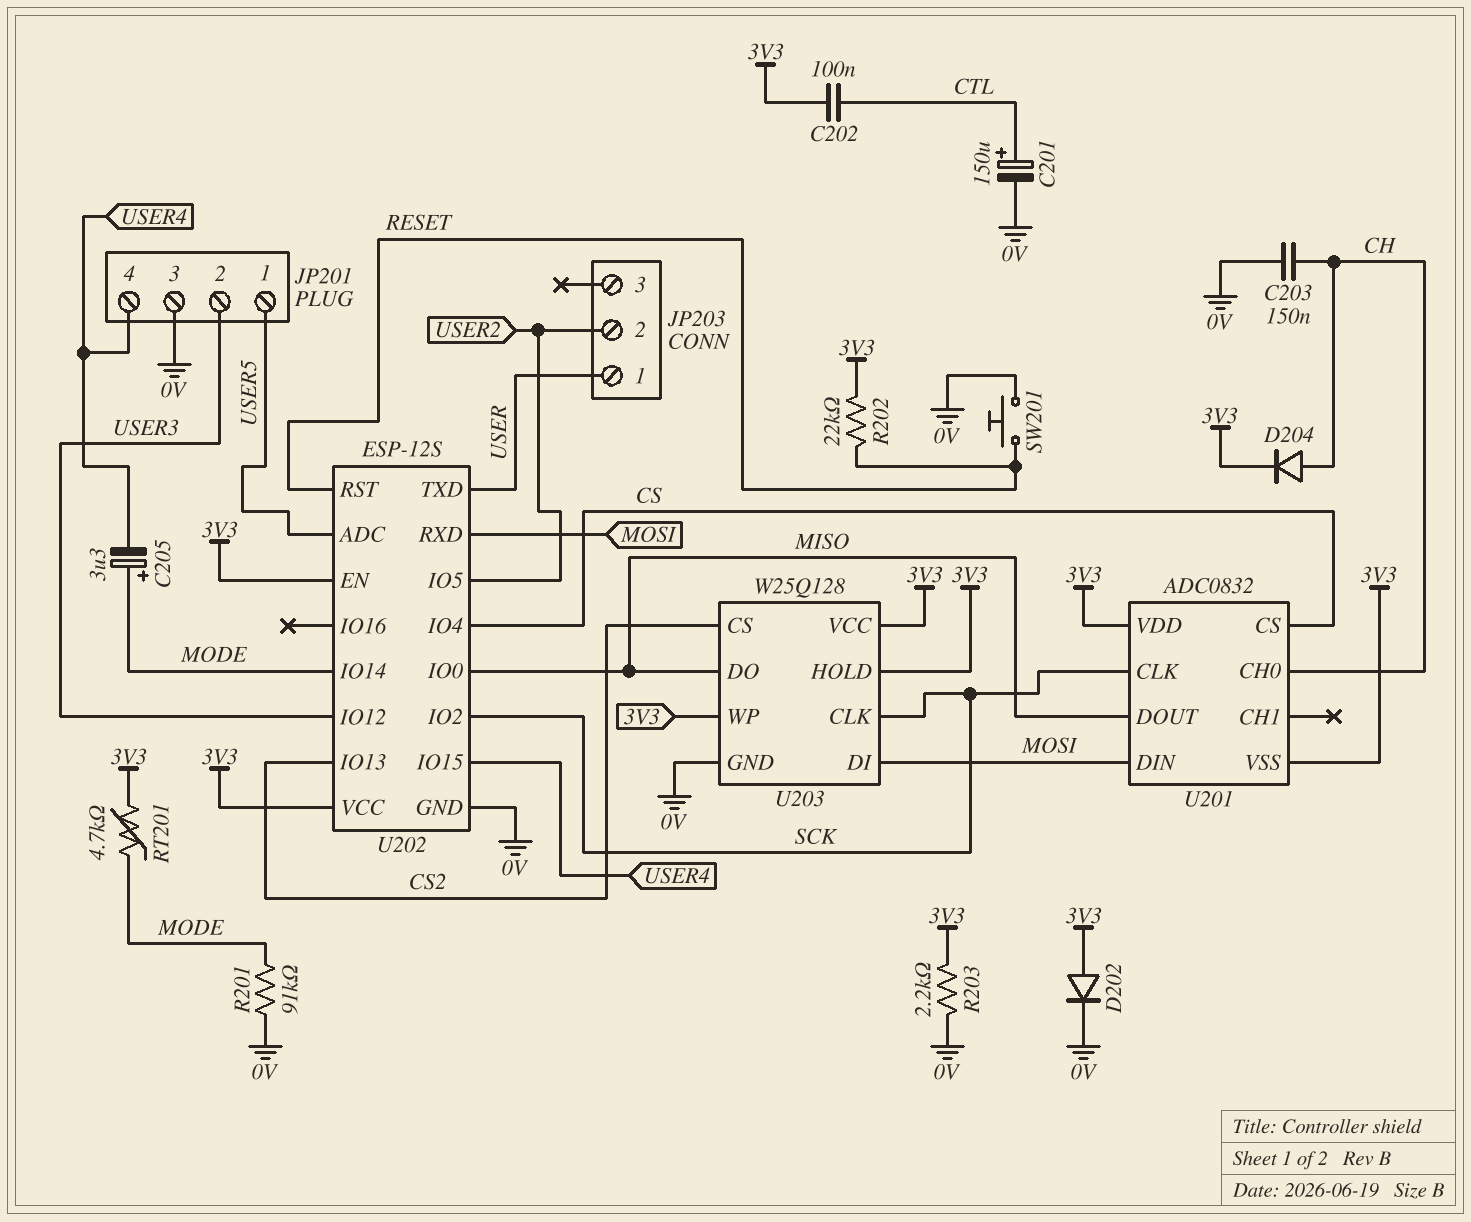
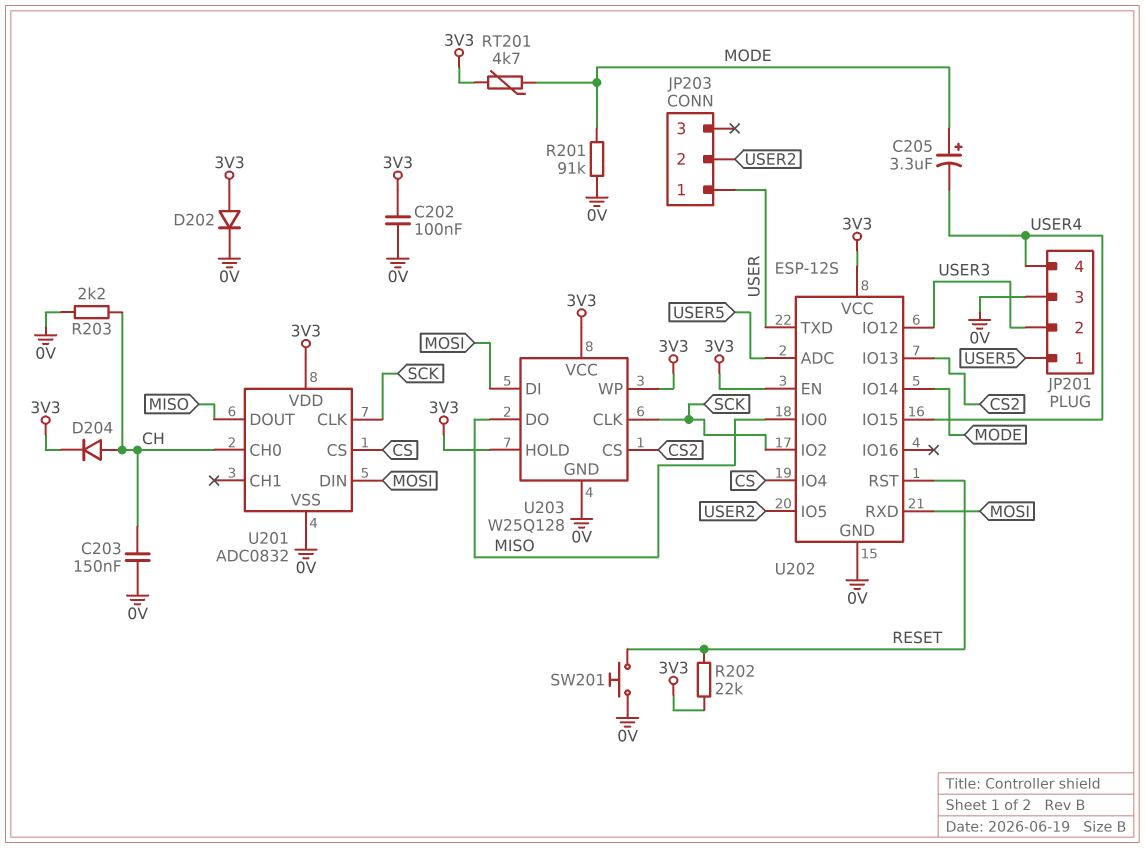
C201: 150uF (plus CTL, minus 0V) -> none
C202: 100nF (3V3, CTL) -> 100nF (0V, 3V3)
R203: 2.2k (0V, 3V3) -> 2.2k (0V, CH)
U201 pin VSS: 3V3 -> 0V

